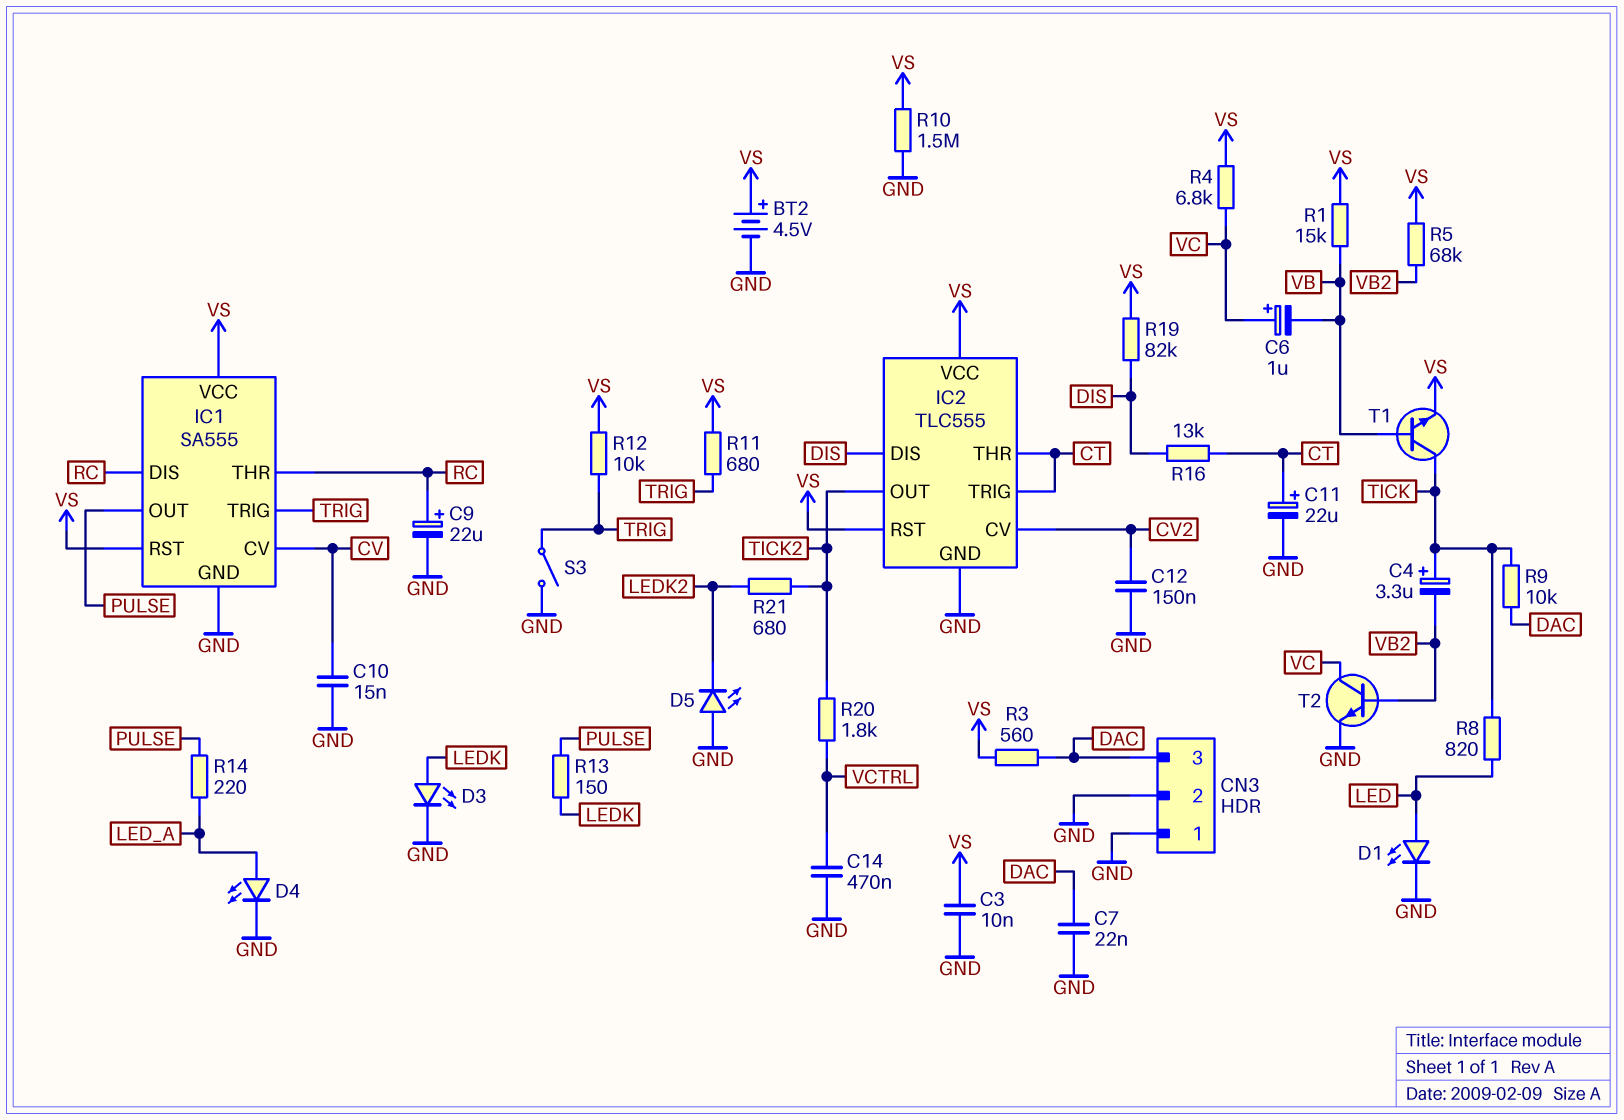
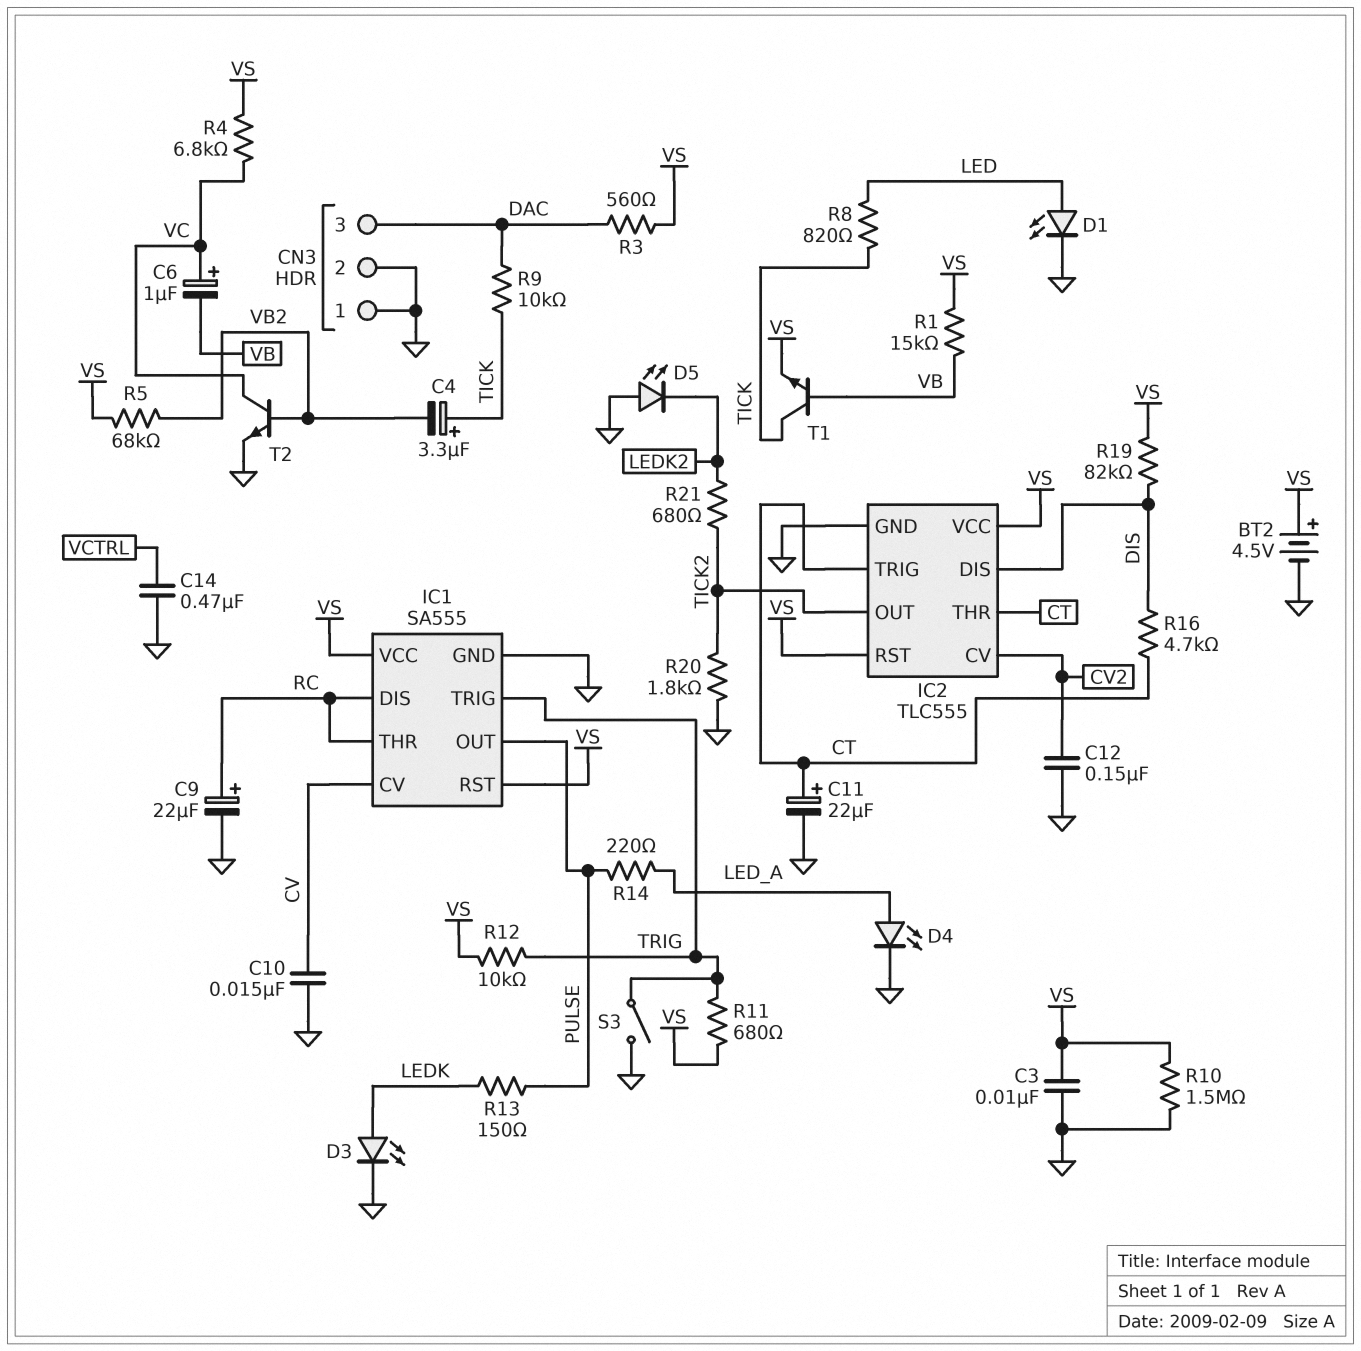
C7: 22nF (DAC, GND) -> none
R16: 13k (CT, DIS) -> 4.7k (CT, DIS)
R20: 1.8k (TICK2, VCTRL) -> 1.8k (GND, TICK2)

